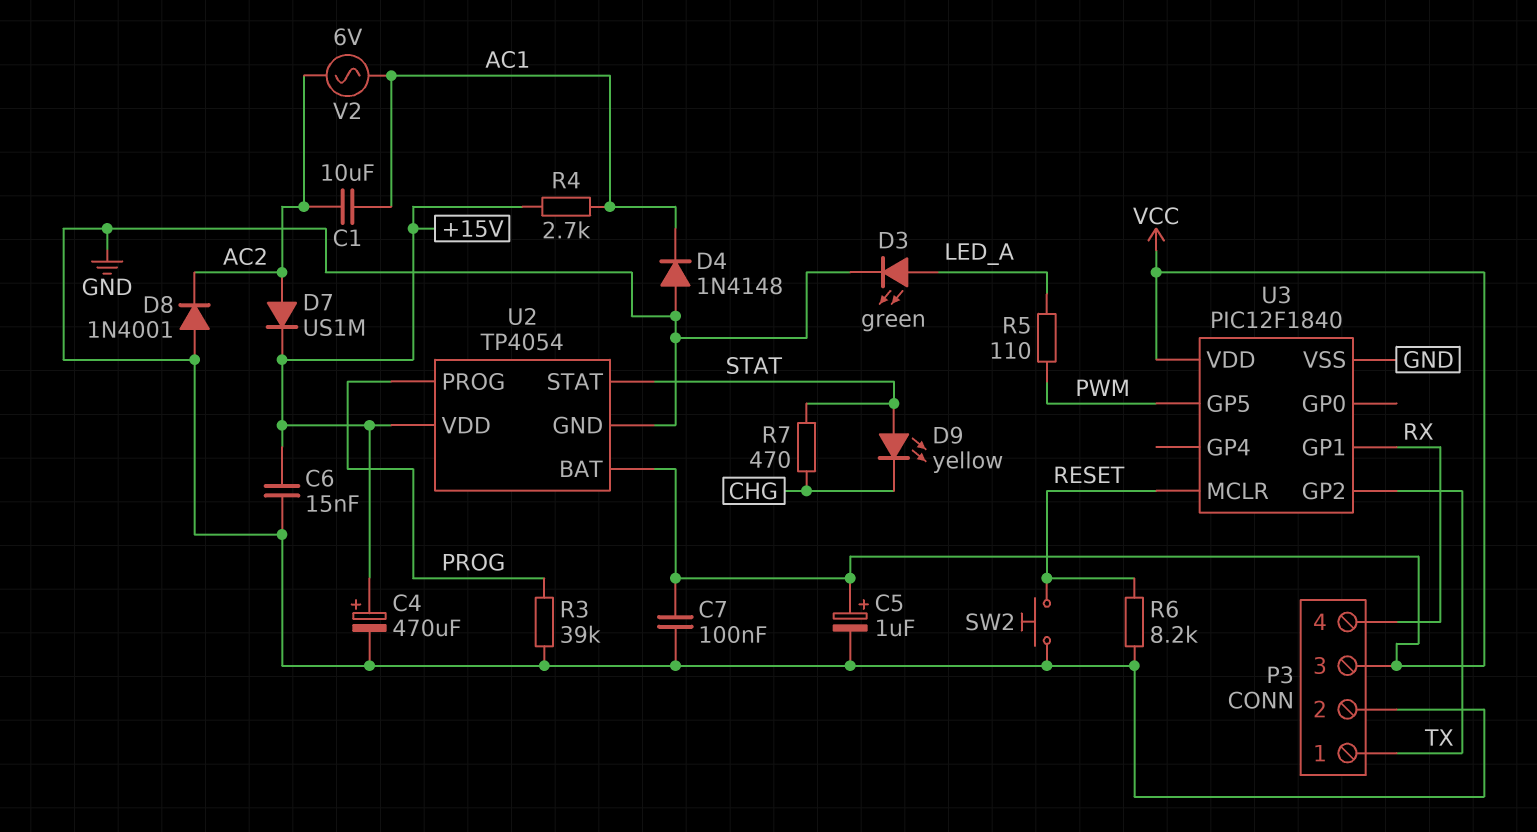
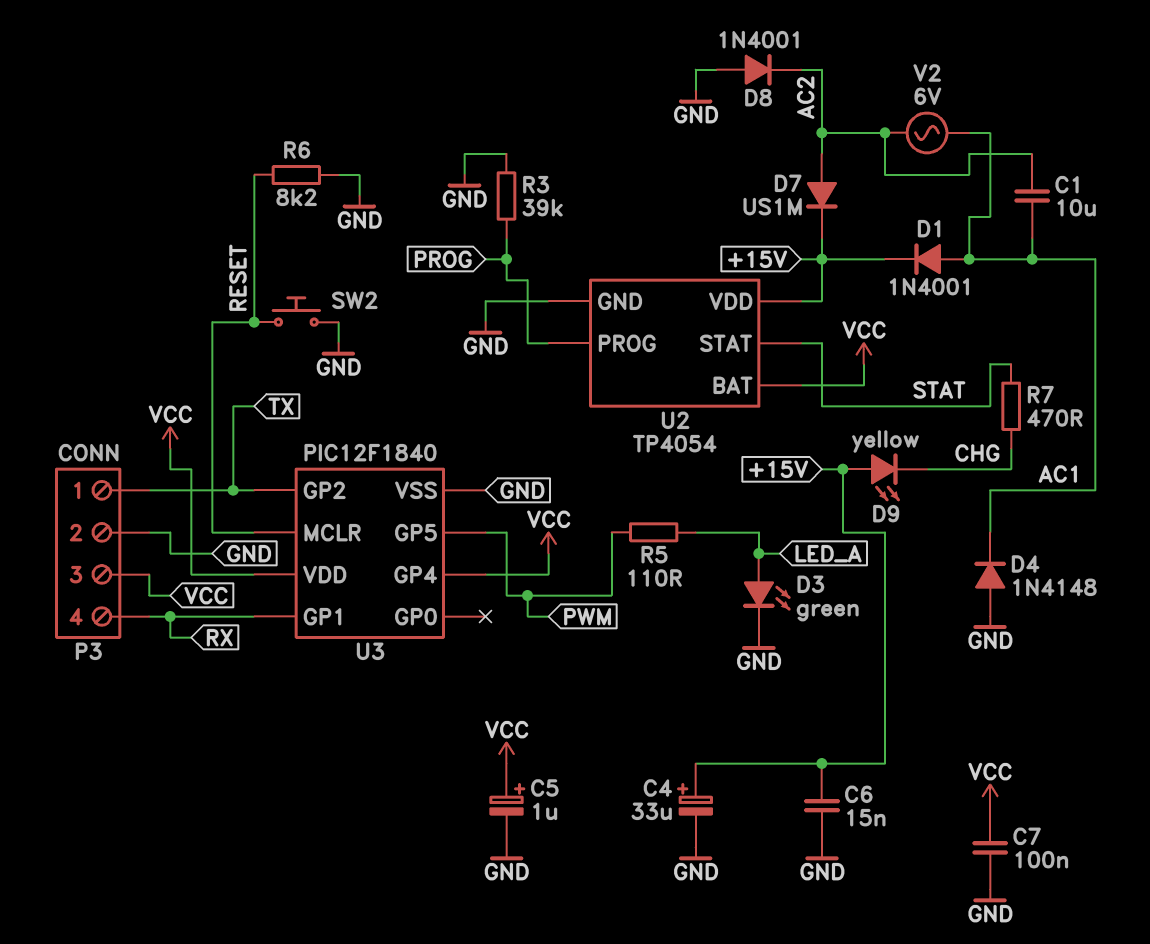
C4: 470uF (plus +15V, minus GND) -> 33uF (plus +15V, minus GND)
D1: none -> diode 1N4001 (A AC1, K +15V)
D9: LED yellow (A STAT, K CHG) -> LED yellow (A +15V, K CHG)
R4: 2.7k (+15V, AC1) -> none
U3 pin GP4: none -> VCC

